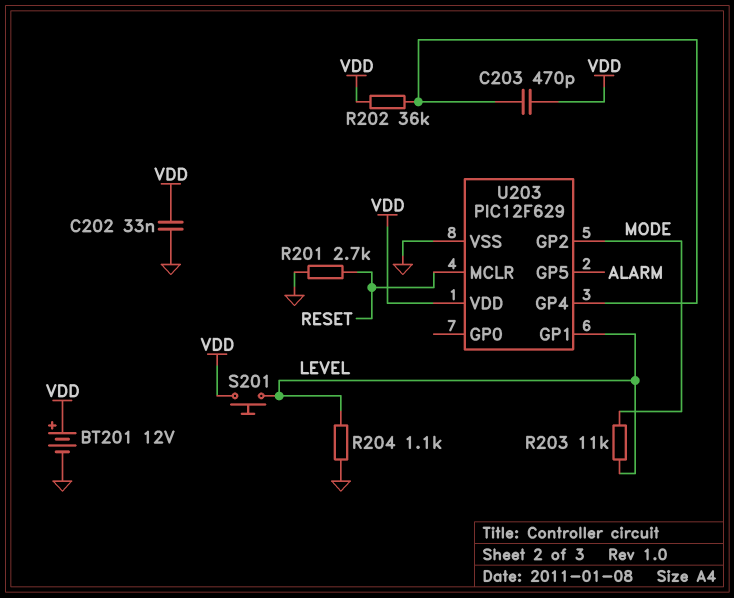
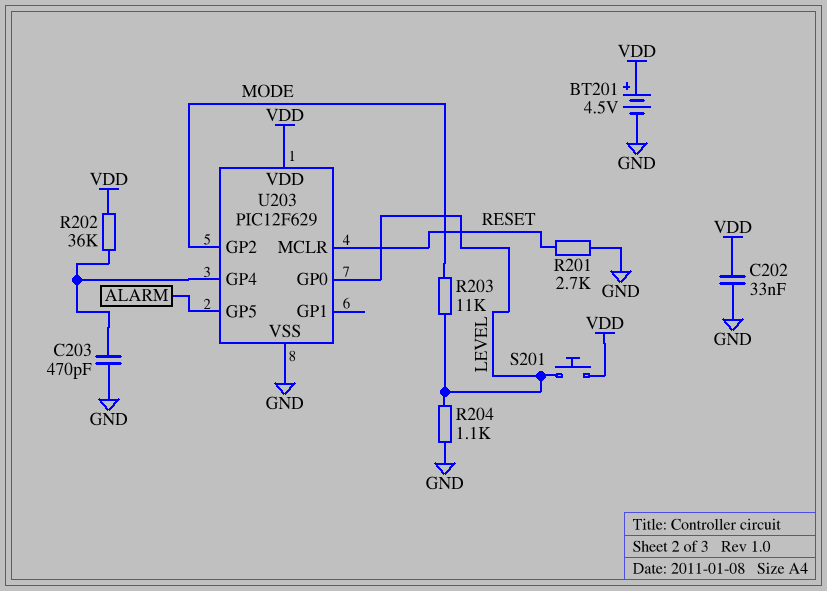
BT201: 12V (plus VDD, minus GND) -> 4.5V (plus VDD, minus GND)
C203: 470pF (U203/GP4, VDD) -> 470pF (GND, U203/GP4)
U203 pin GP0: none -> LEVEL
U203 pin GP1: LEVEL -> none

